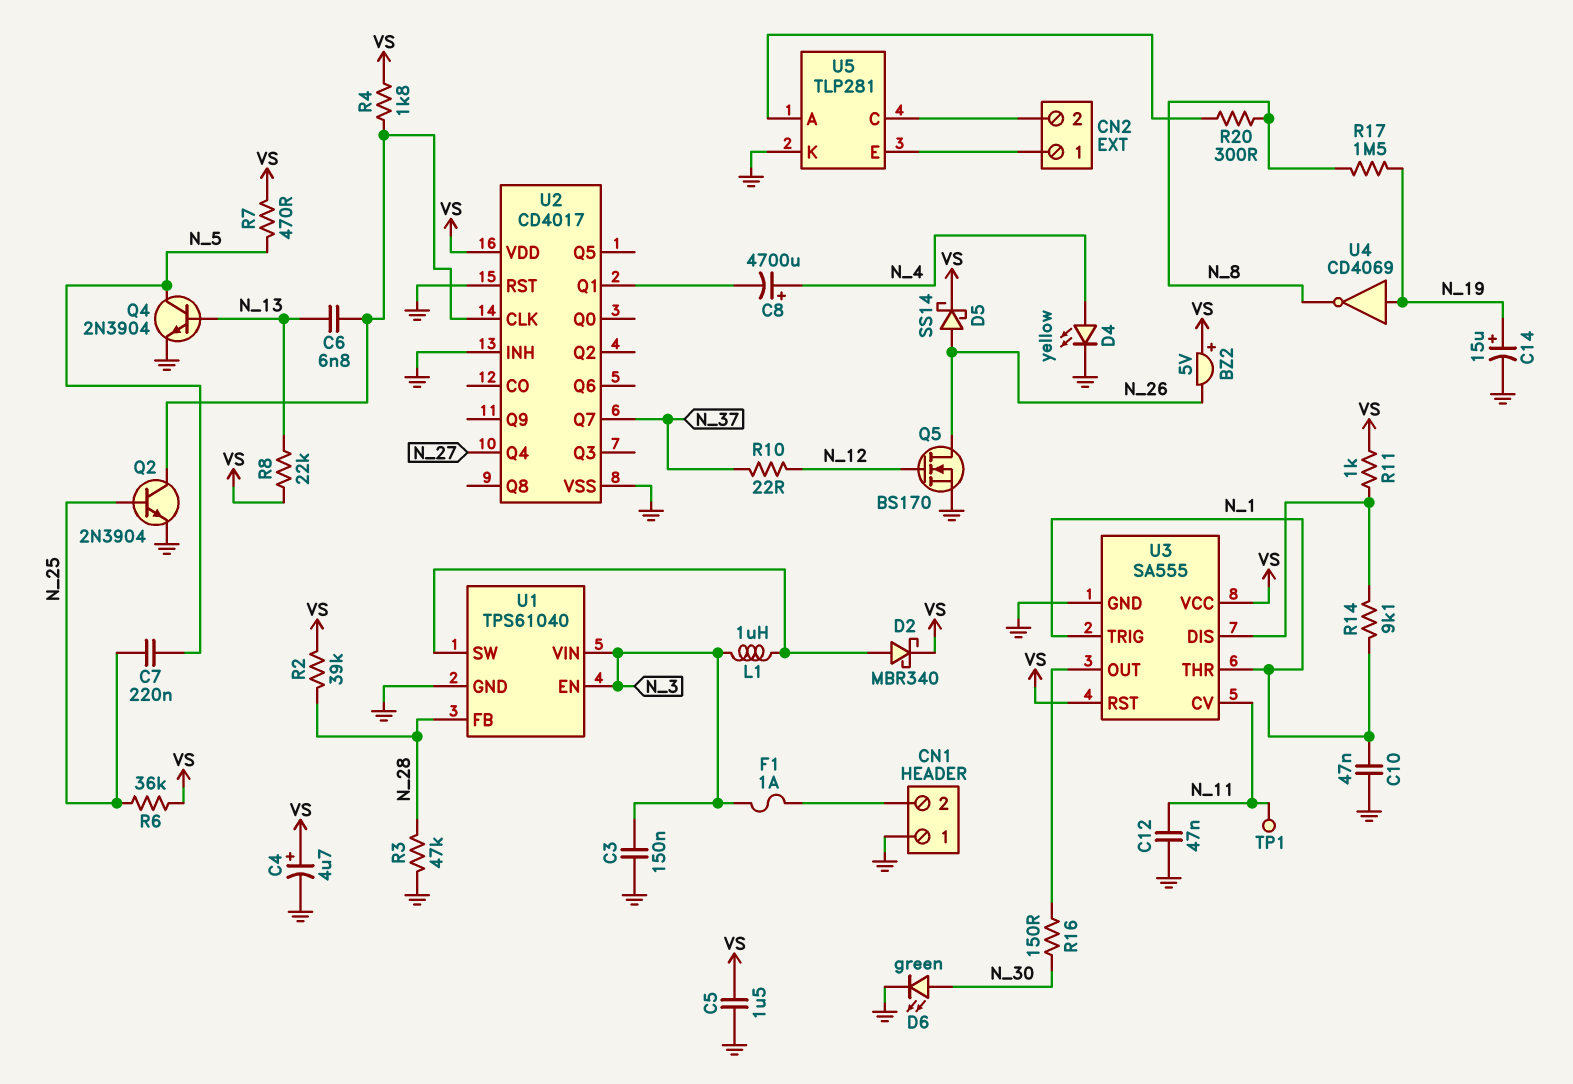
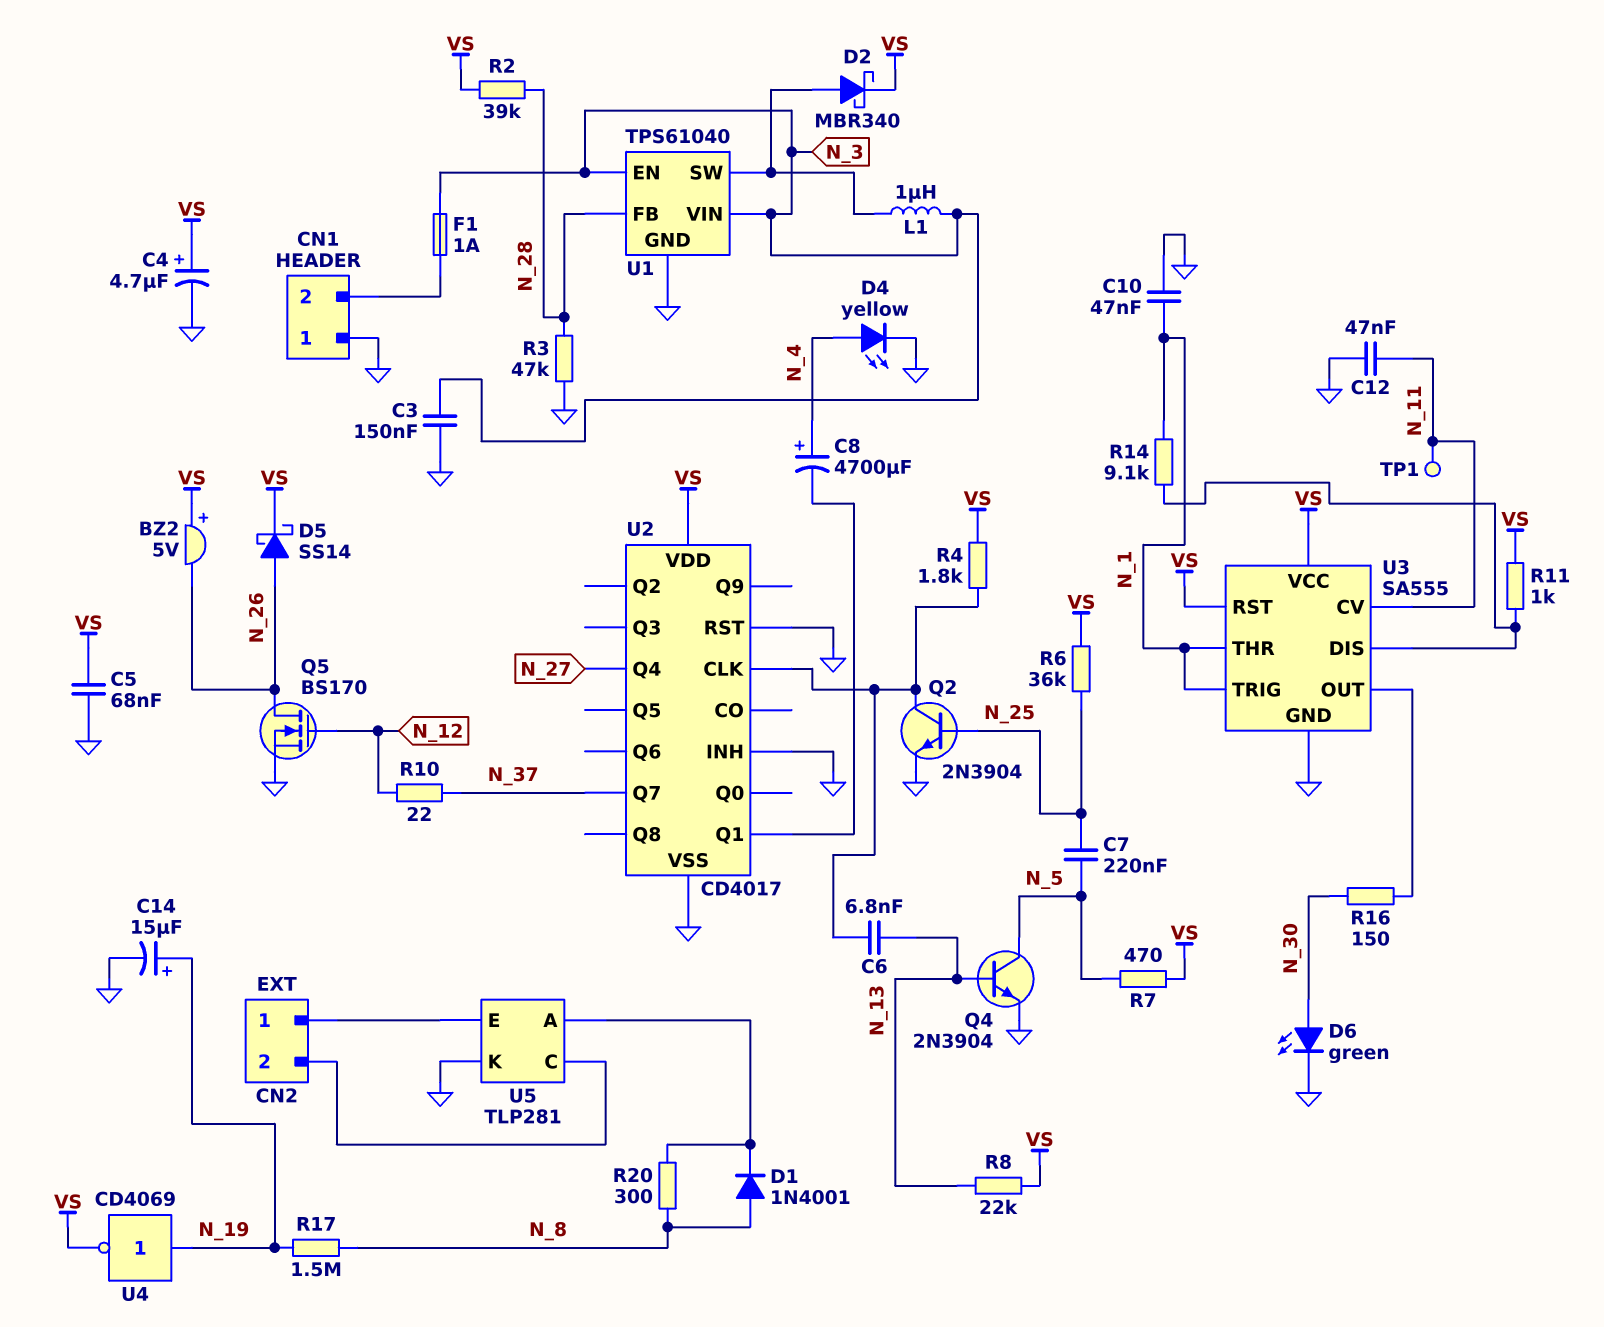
C5: 1.5uF (GND, VS) -> 68nF (GND, VS)
D1: none -> diode 1N4001 (A N_8, K U5/A)
U4: NOT CD4069 (in N_19, out N_8) -> NOT CD4069 (in N_19, out VS)

